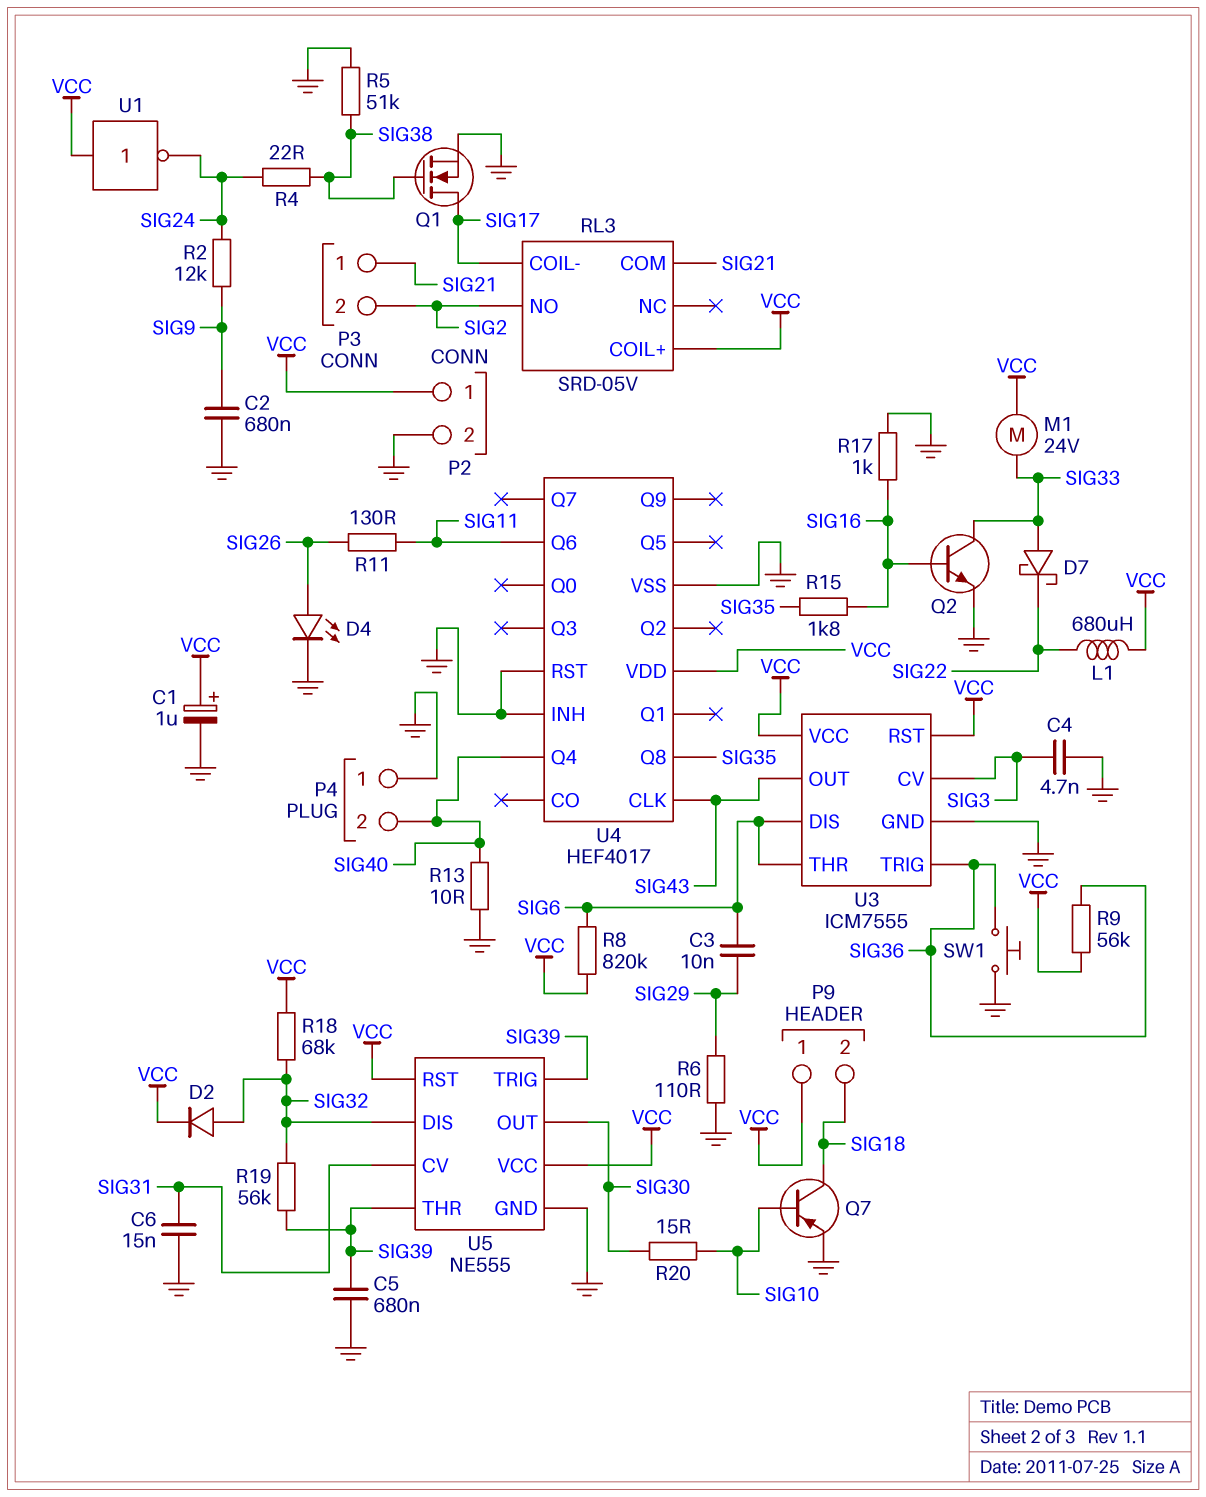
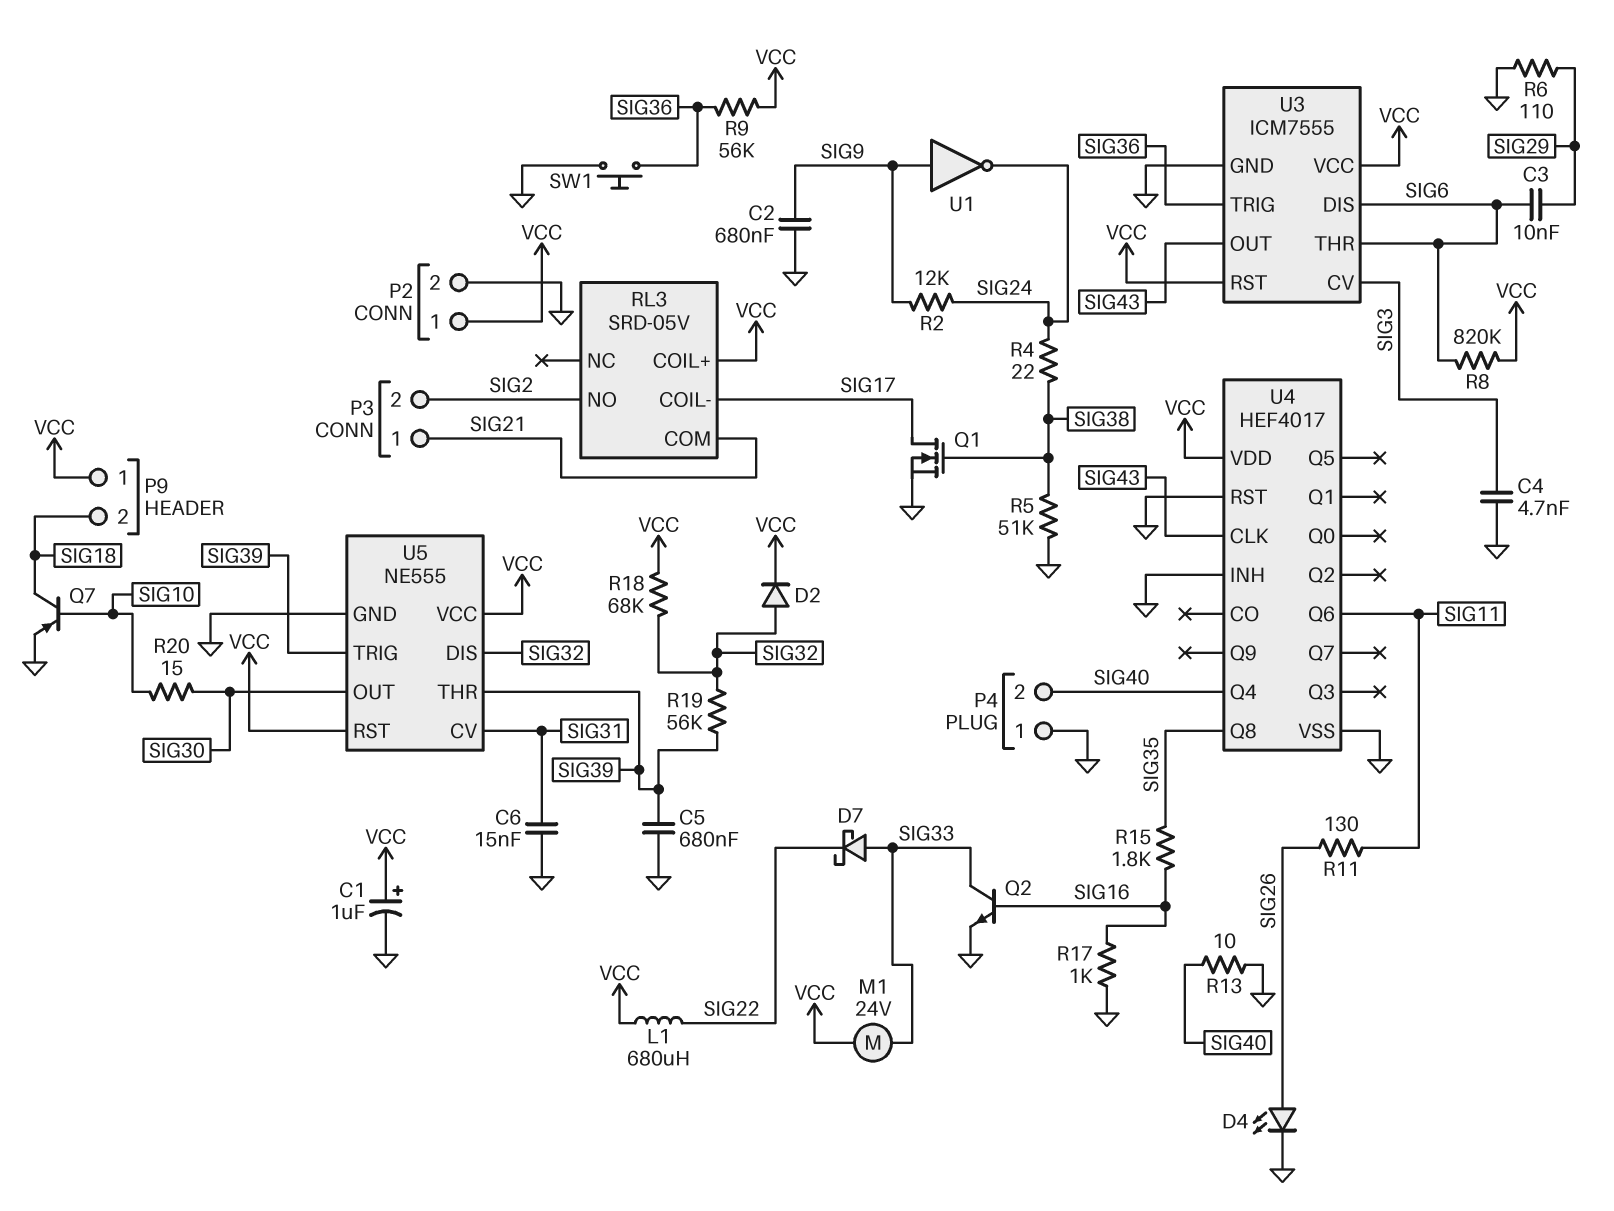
U1: NOT (in VCC, out SIG24) -> NOT (in SIG9, out SIG24)

